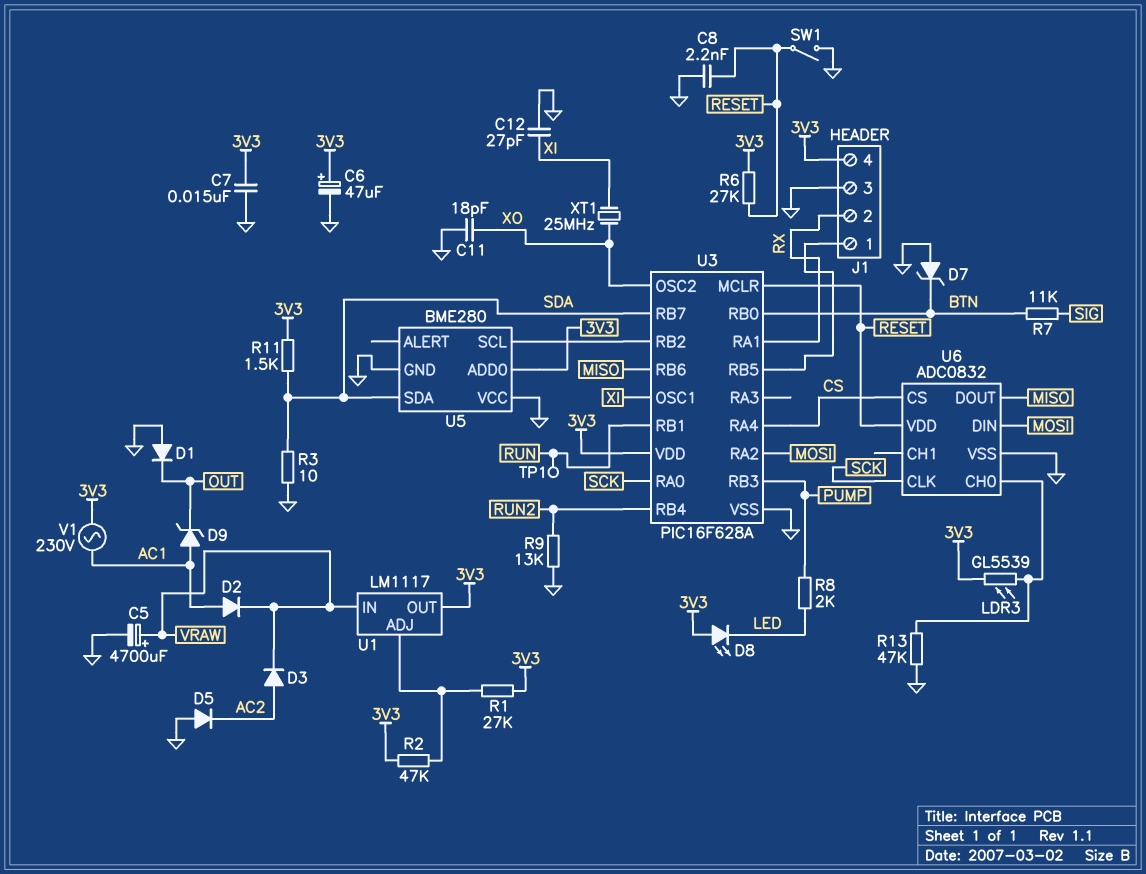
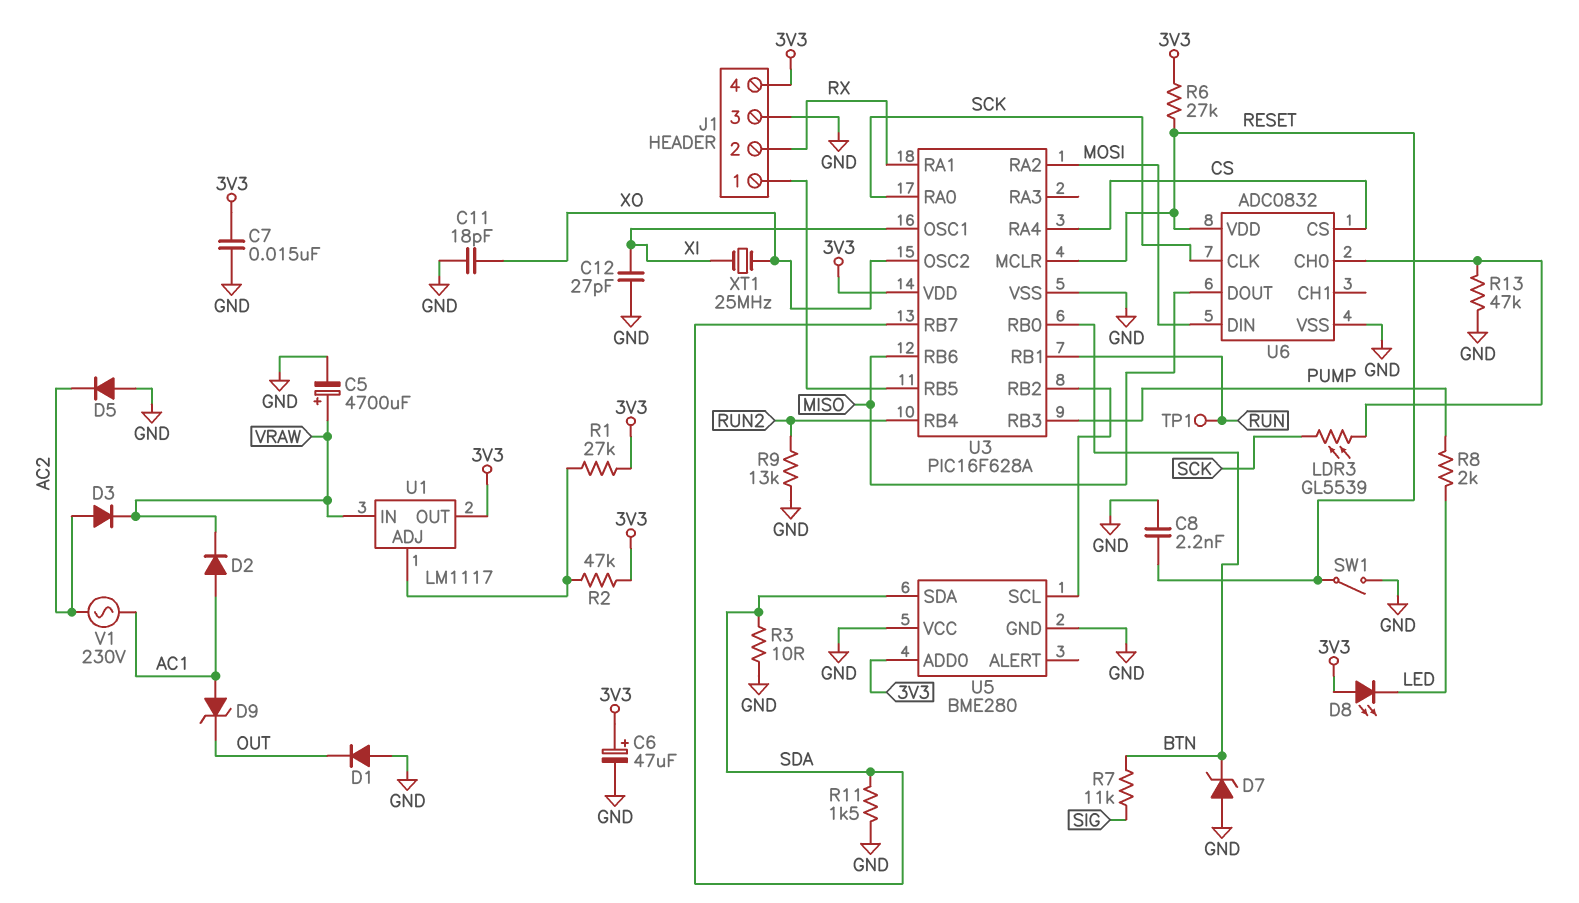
LDR3: GL5539 (3V3, U6/CH0) -> GL5539 (SCK, U6/CH0)
R11: 1.5k (3V3, SDA) -> 1.5k (GND, SDA)
V1: AC 230V (3V3, AC1) -> AC 230V (AC1, AC2)

